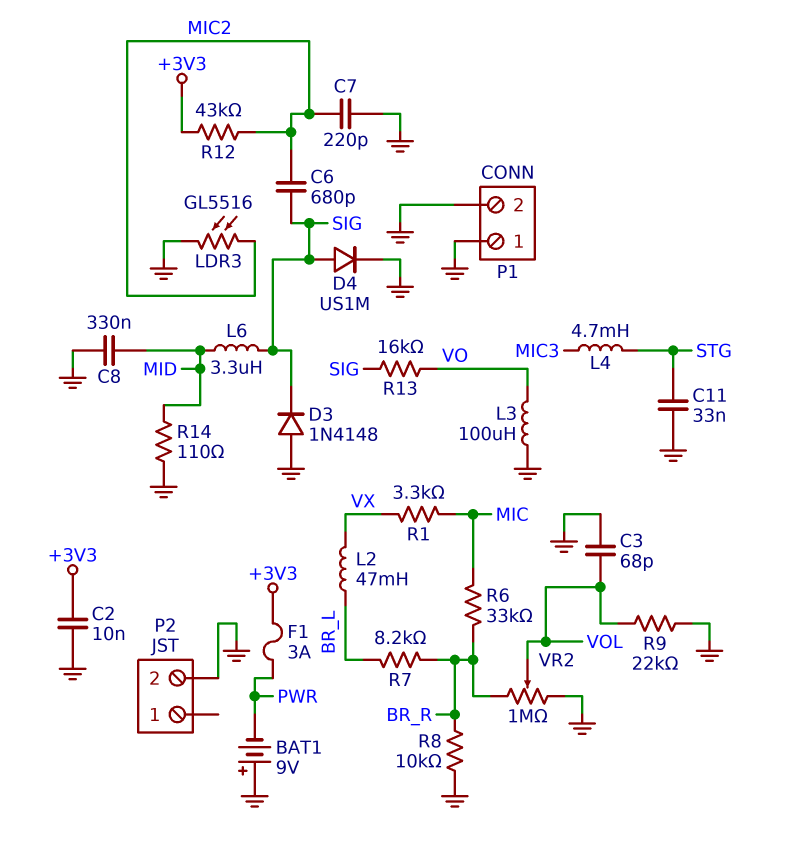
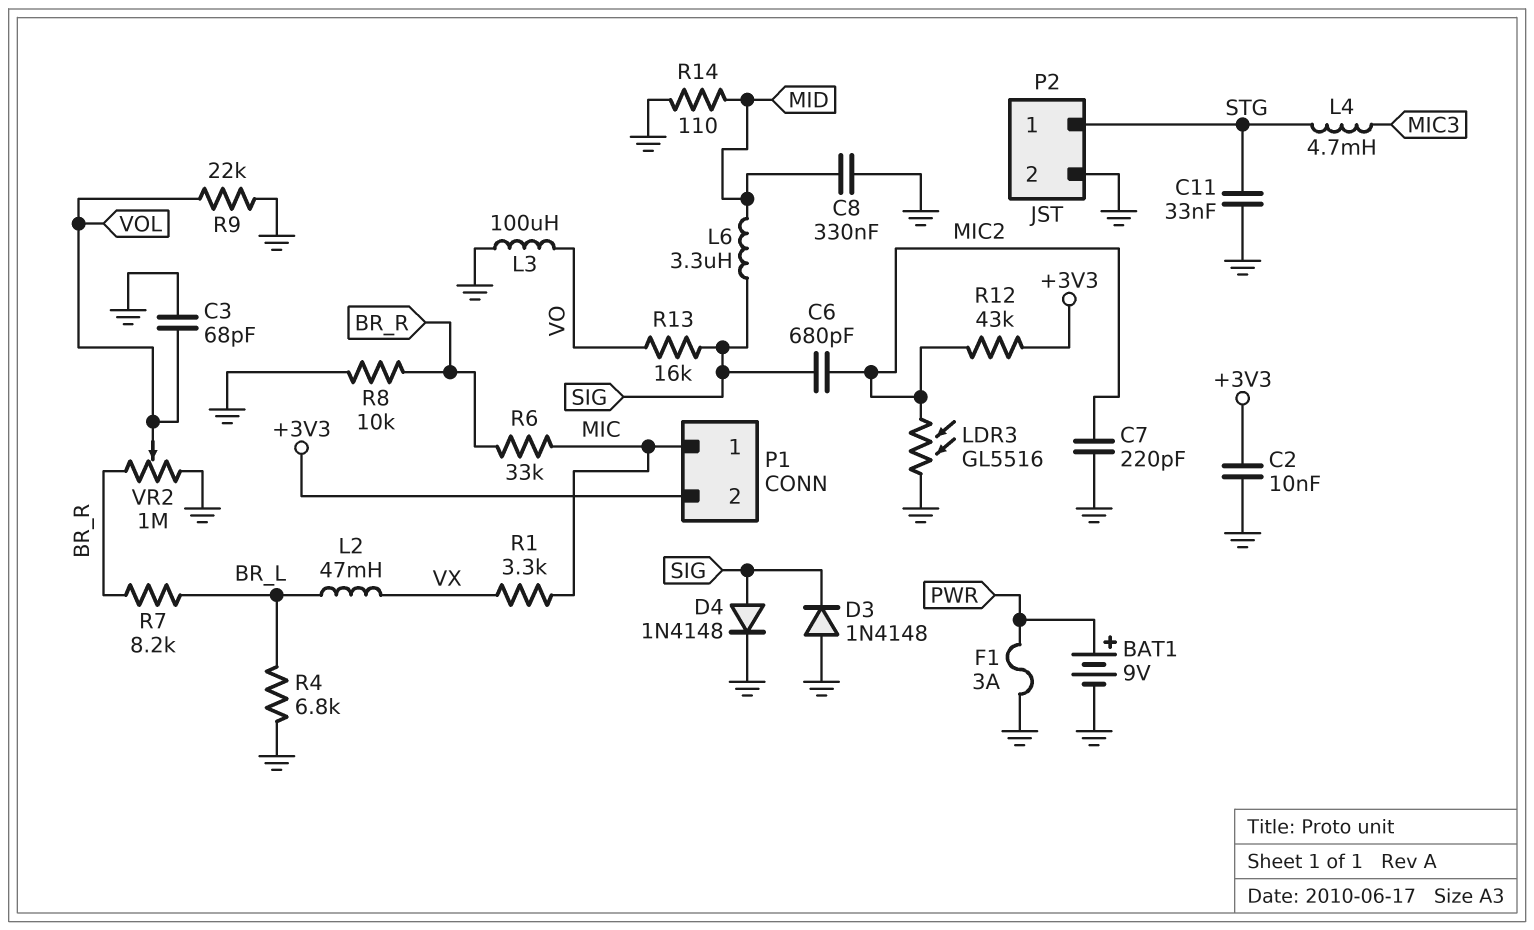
BAT1: 9V (plus GND, minus PWR) -> 9V (plus PWR, minus GND)
D4: diode US1M (A SIG, K GND) -> diode 1N4148 (A SIG, K GND)
F1: 3A (+3V3, PWR) -> 3A (GND, PWR)
P1 pin 1: GND -> MIC
P1 pin 2: GND -> +3V3
P2 pin 1: none -> STG
R4: none -> 6.8k (BR_L, GND)

